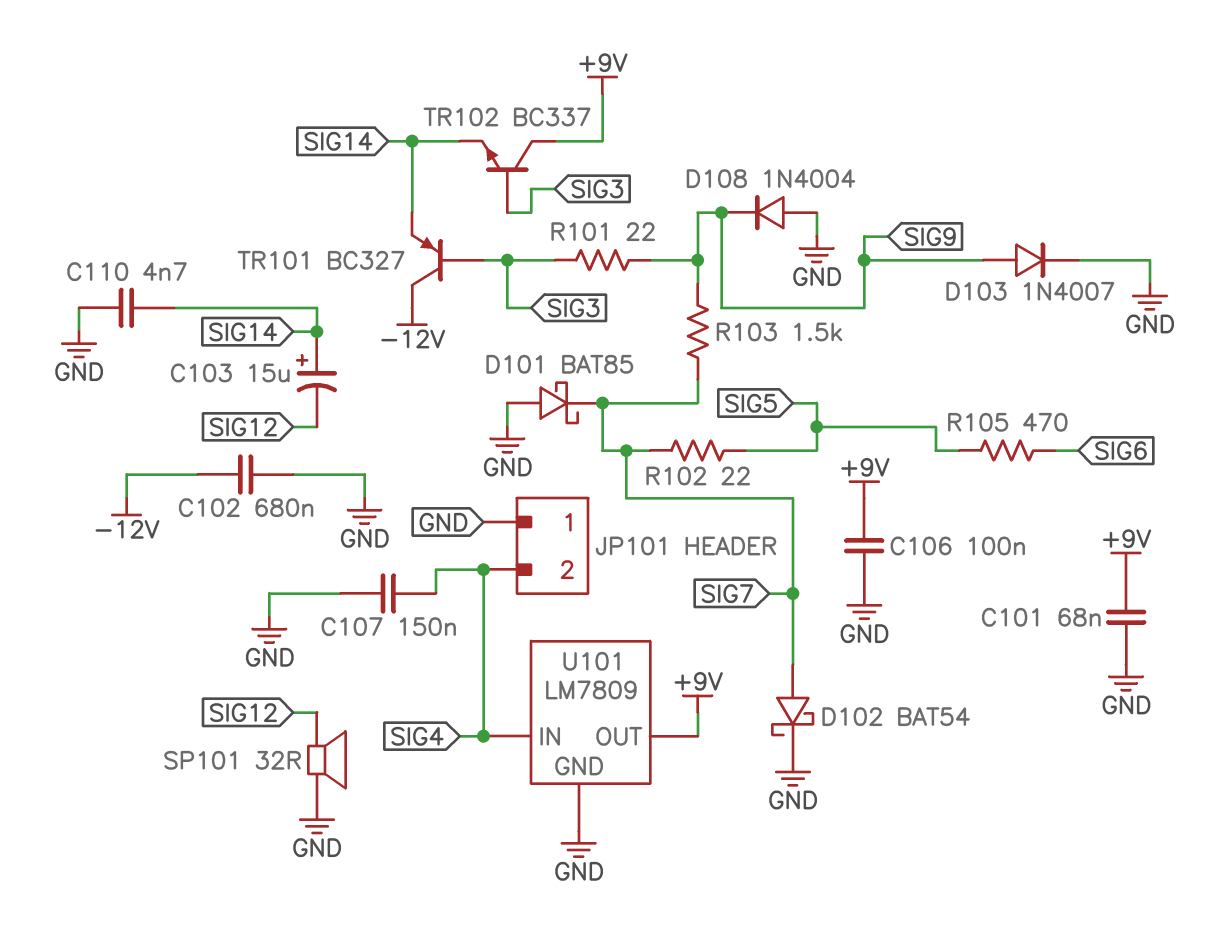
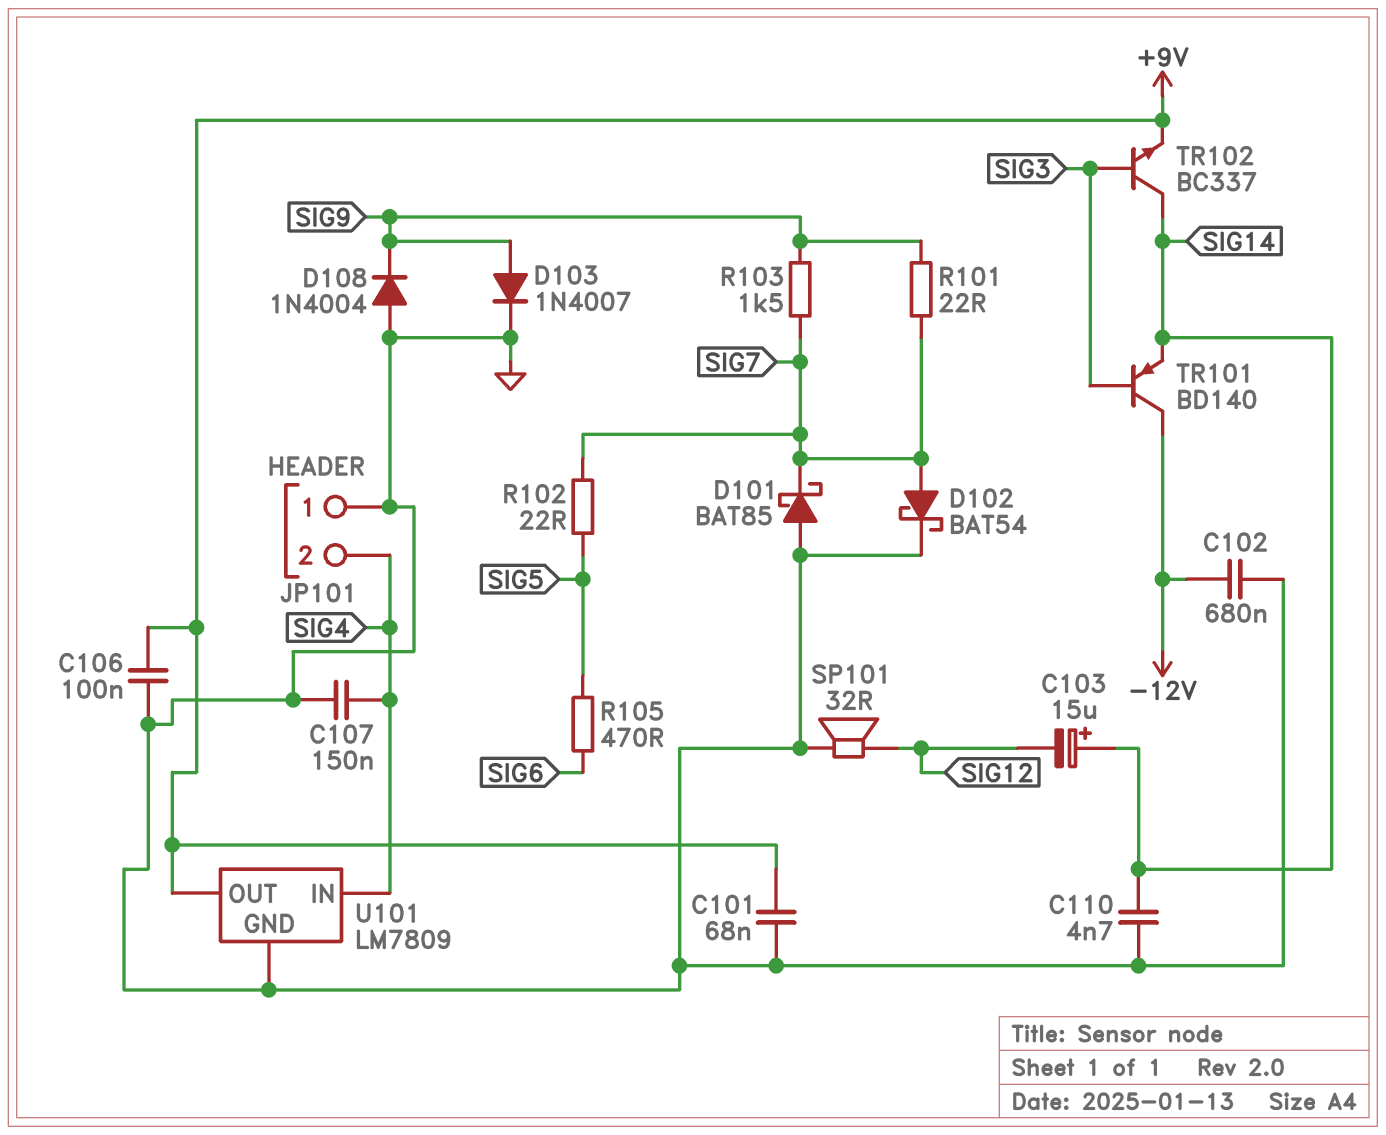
R101: 22 (SIG3, SIG9) -> 22 (SIG7, SIG9)
TR101: PNP BC327 (B SIG3, C -12V, E SIG14) -> PNP BD140 (B SIG3, C -12V, E SIG14)
TR102: NPN BC337 (B SIG3, C +9V, E SIG14) -> NPN BC337 (B SIG3, C SIG14, E +9V)

